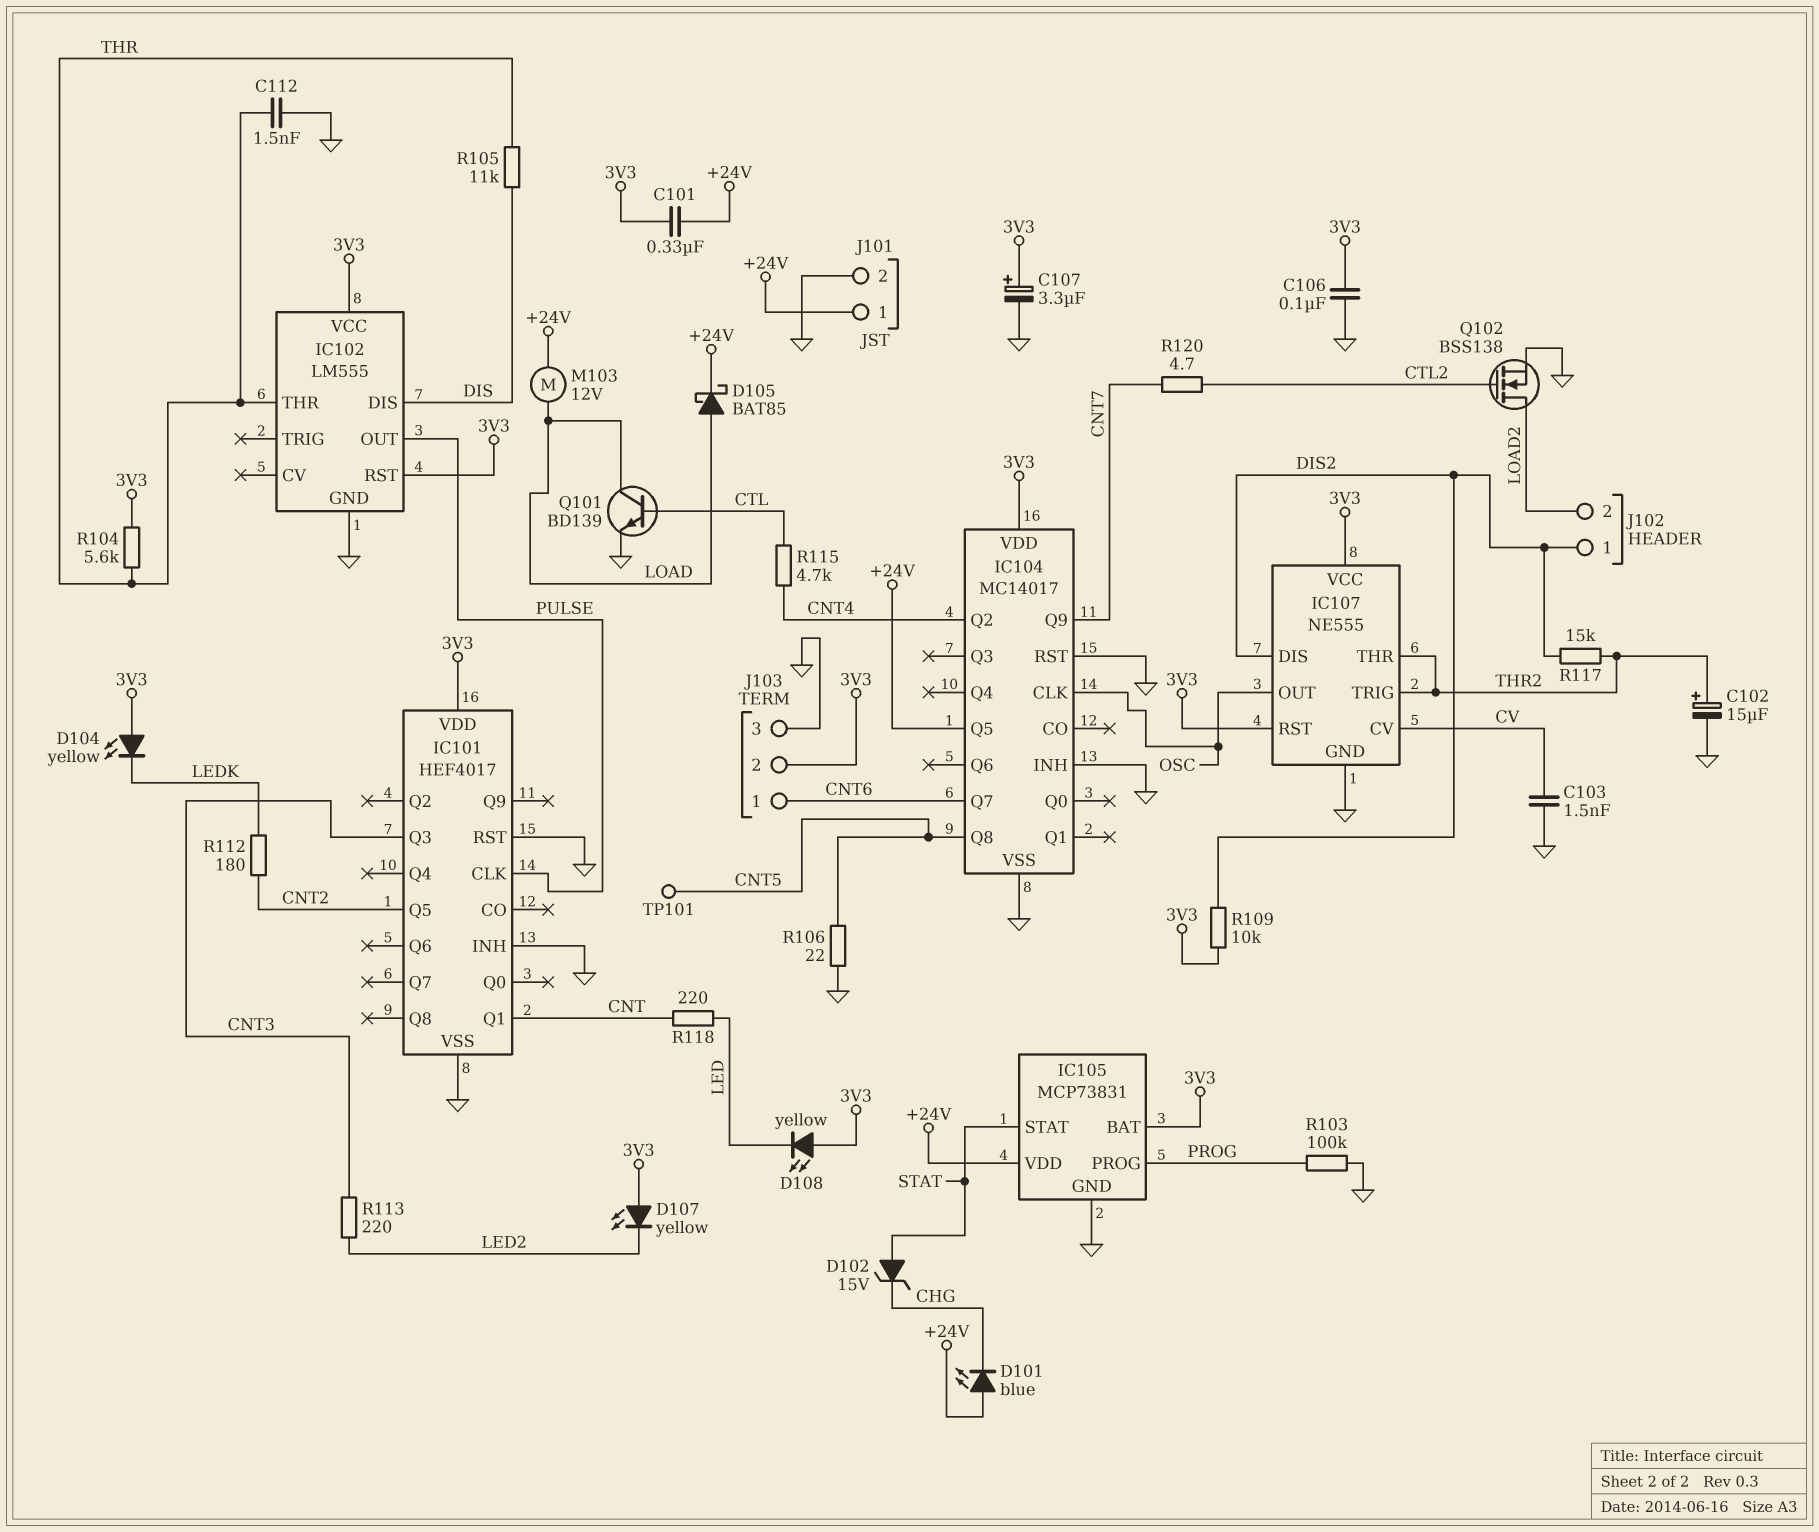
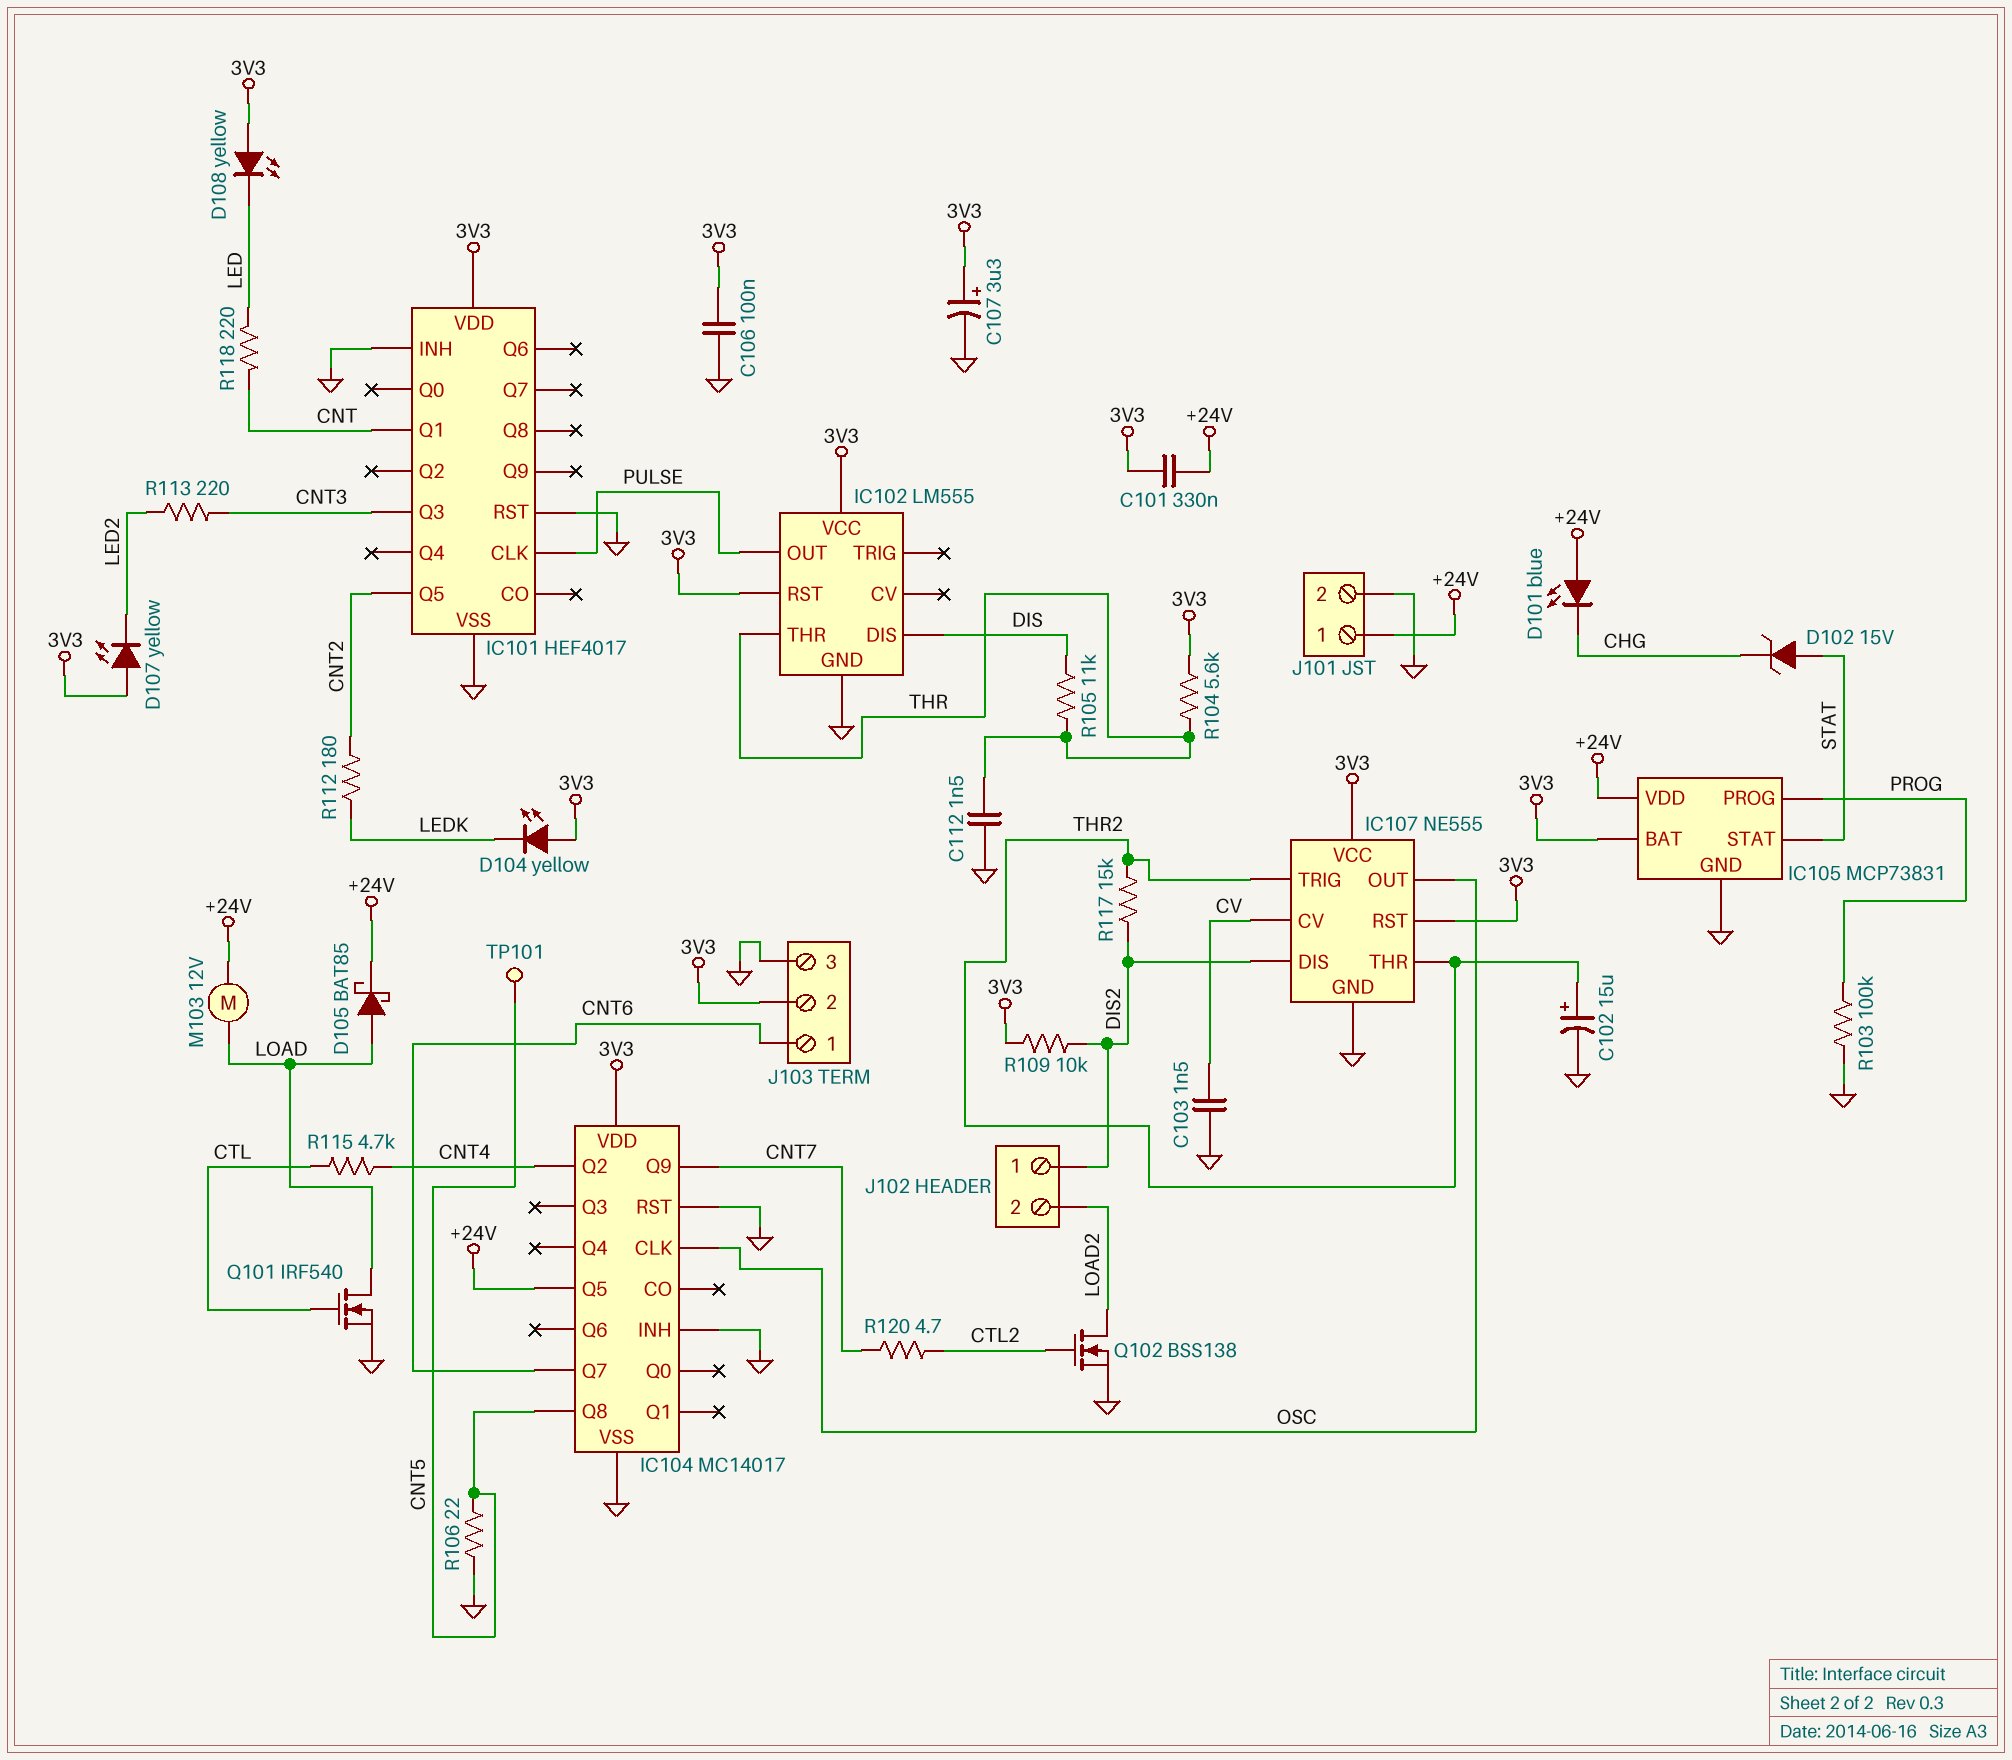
Q101: NPN BD139 (B CTL, C LOAD, E GND) -> NMOS IRF540 (G CTL, D LOAD, S GND)

